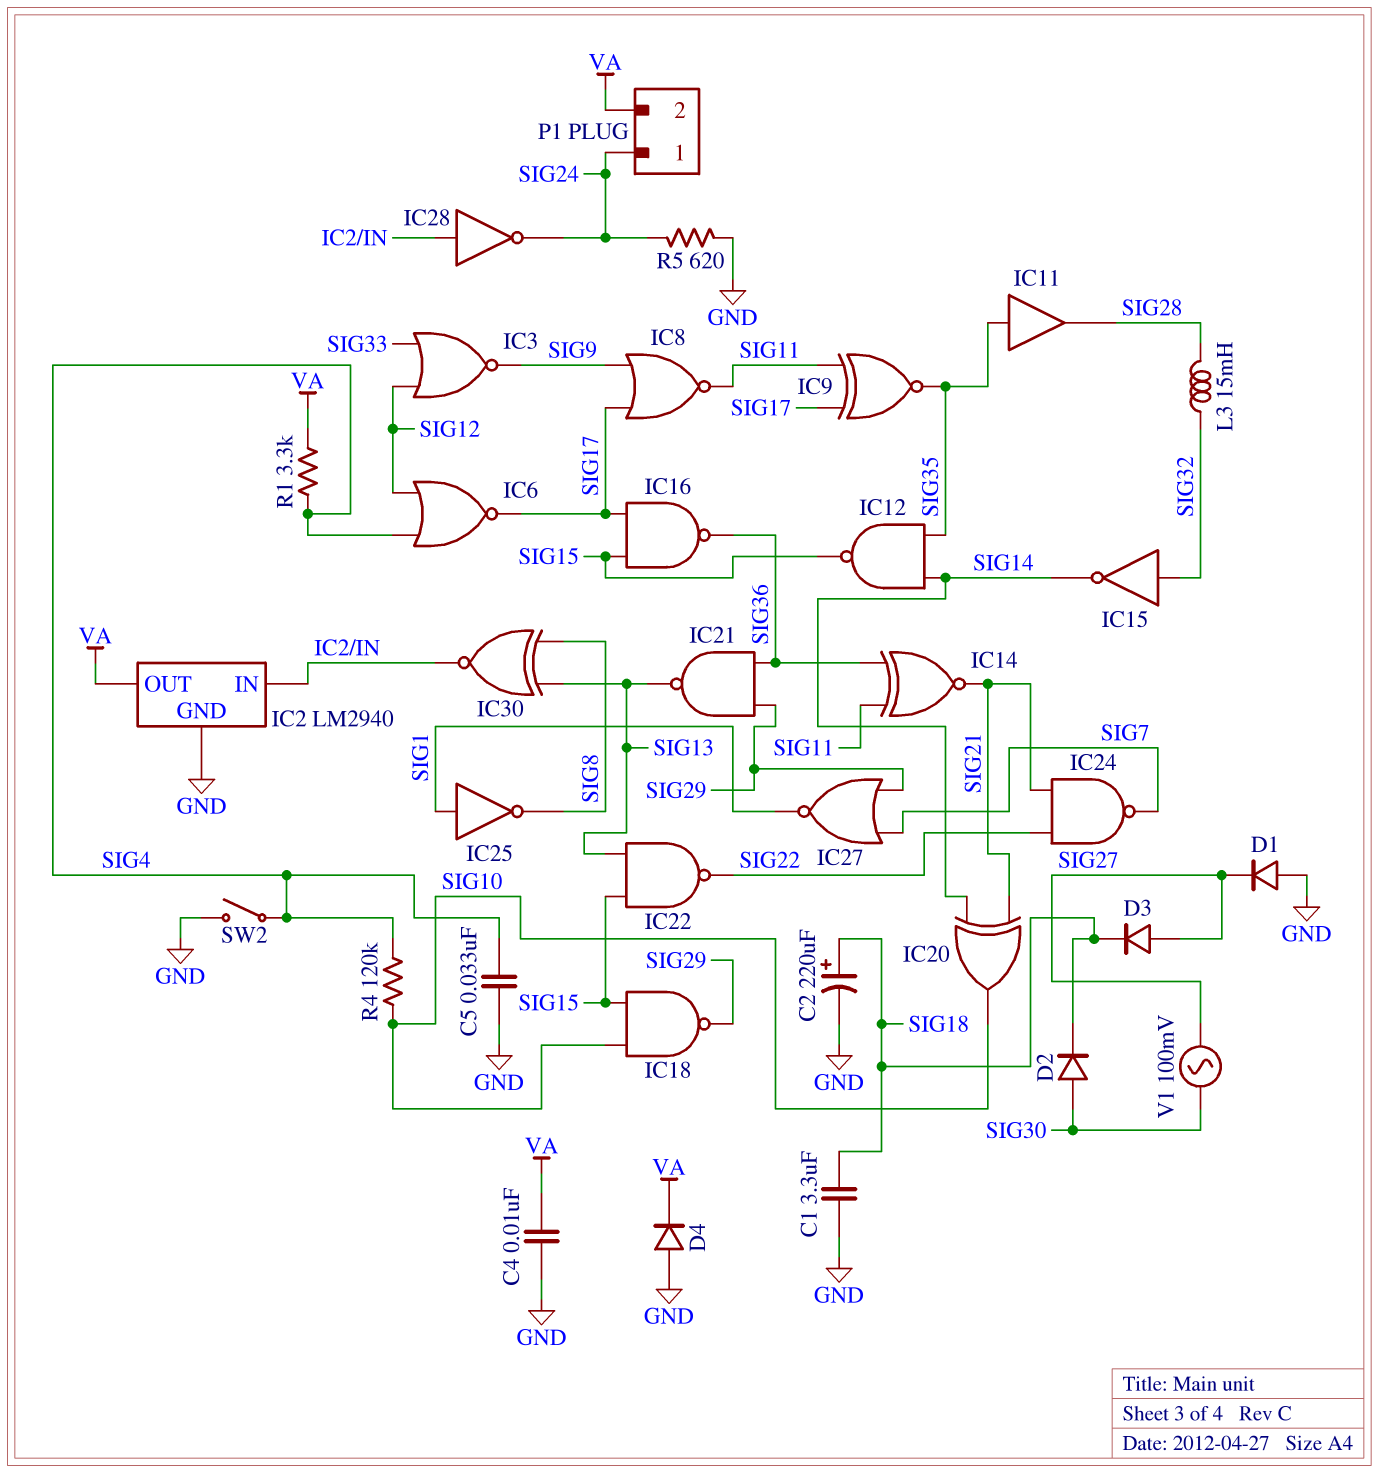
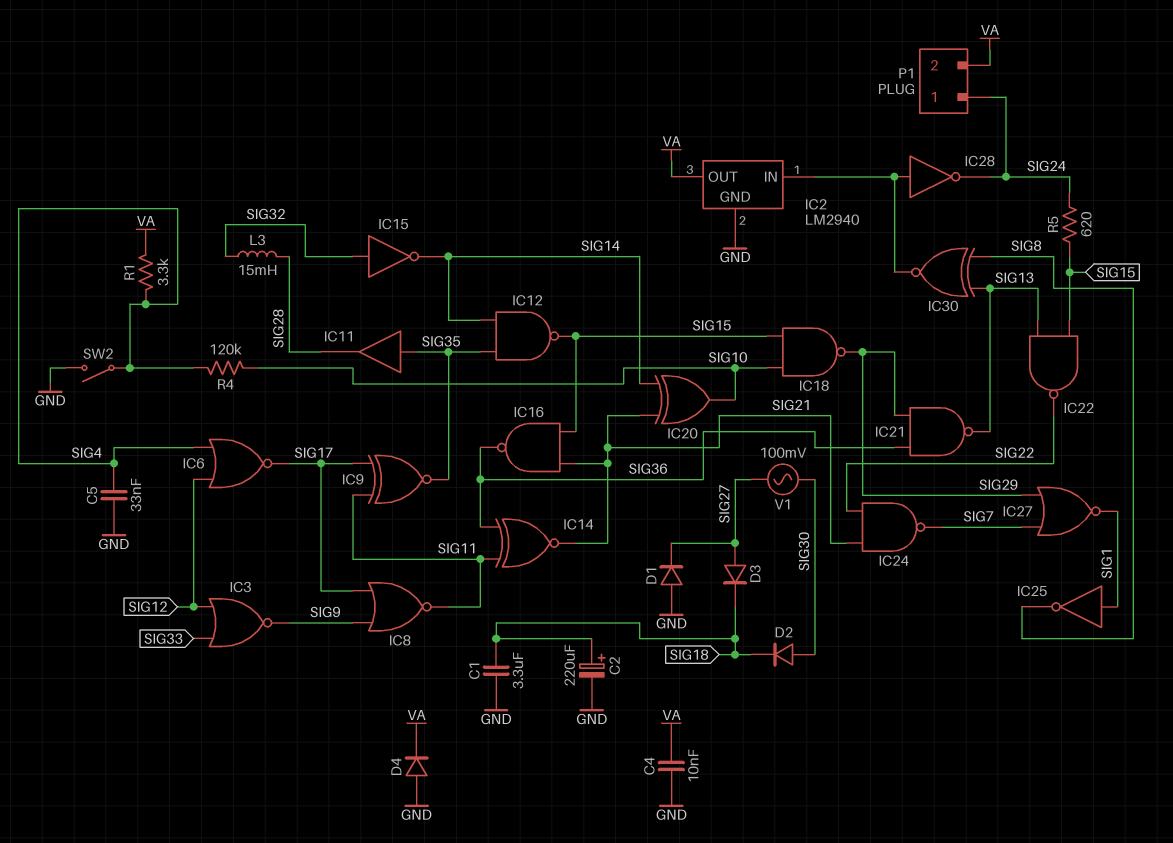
IC16: NAND (in SIG15, in SIG17, out SIG36) -> NAND (in SIG15, in SIG21, out SIG36)
R5: 620 (GND, SIG24) -> 620 (SIG15, SIG24)

